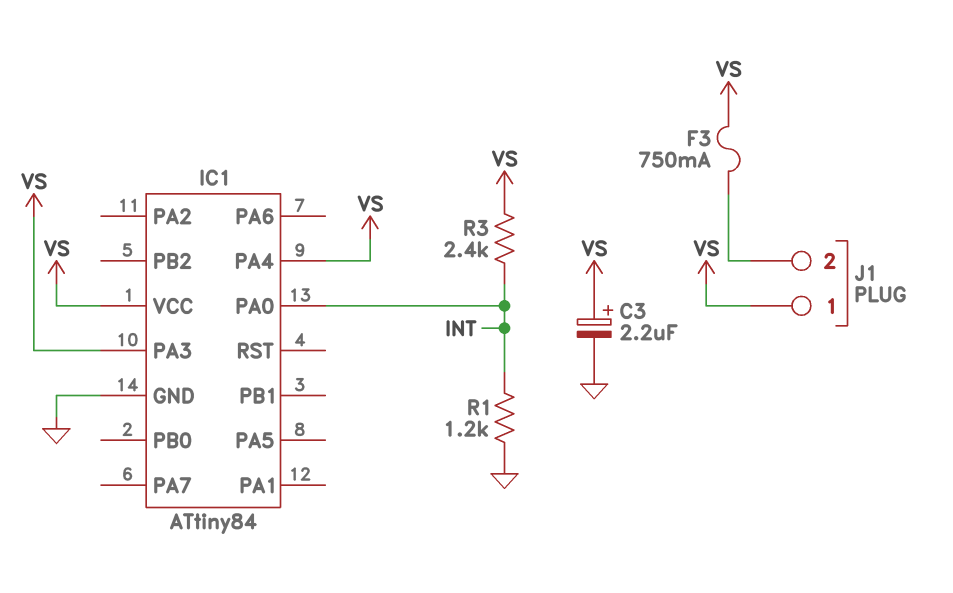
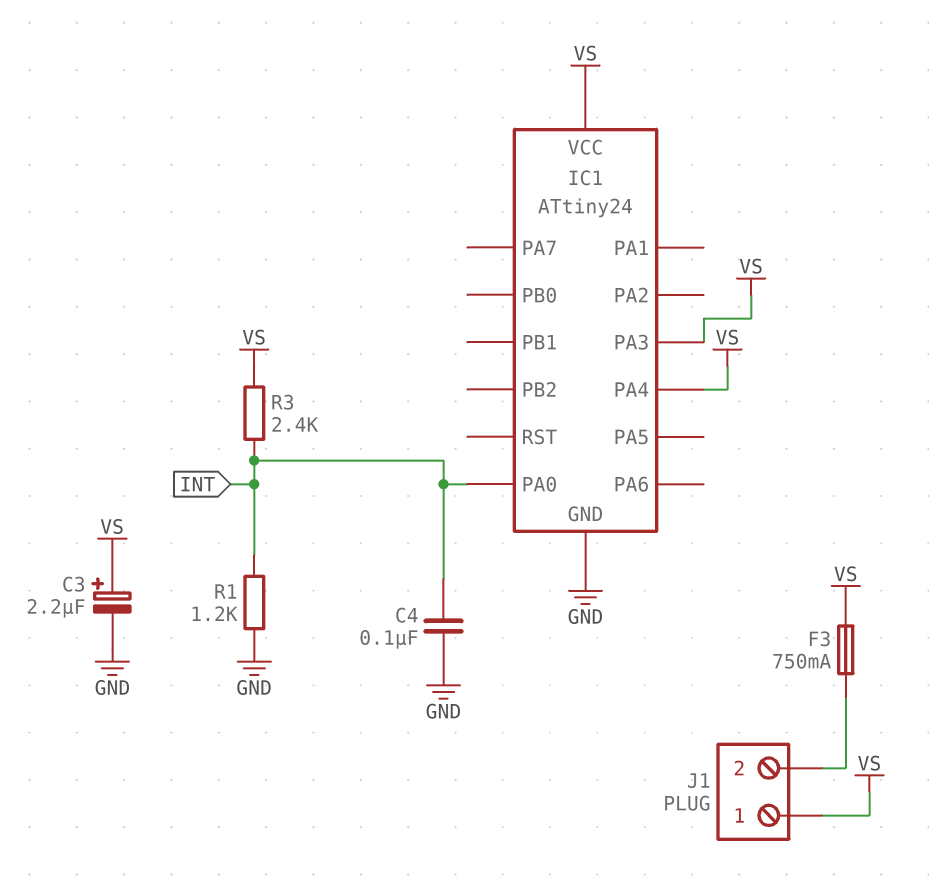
C4: none -> 100nF (GND, INT)
IC1: ATtiny84 -> ATtiny24

